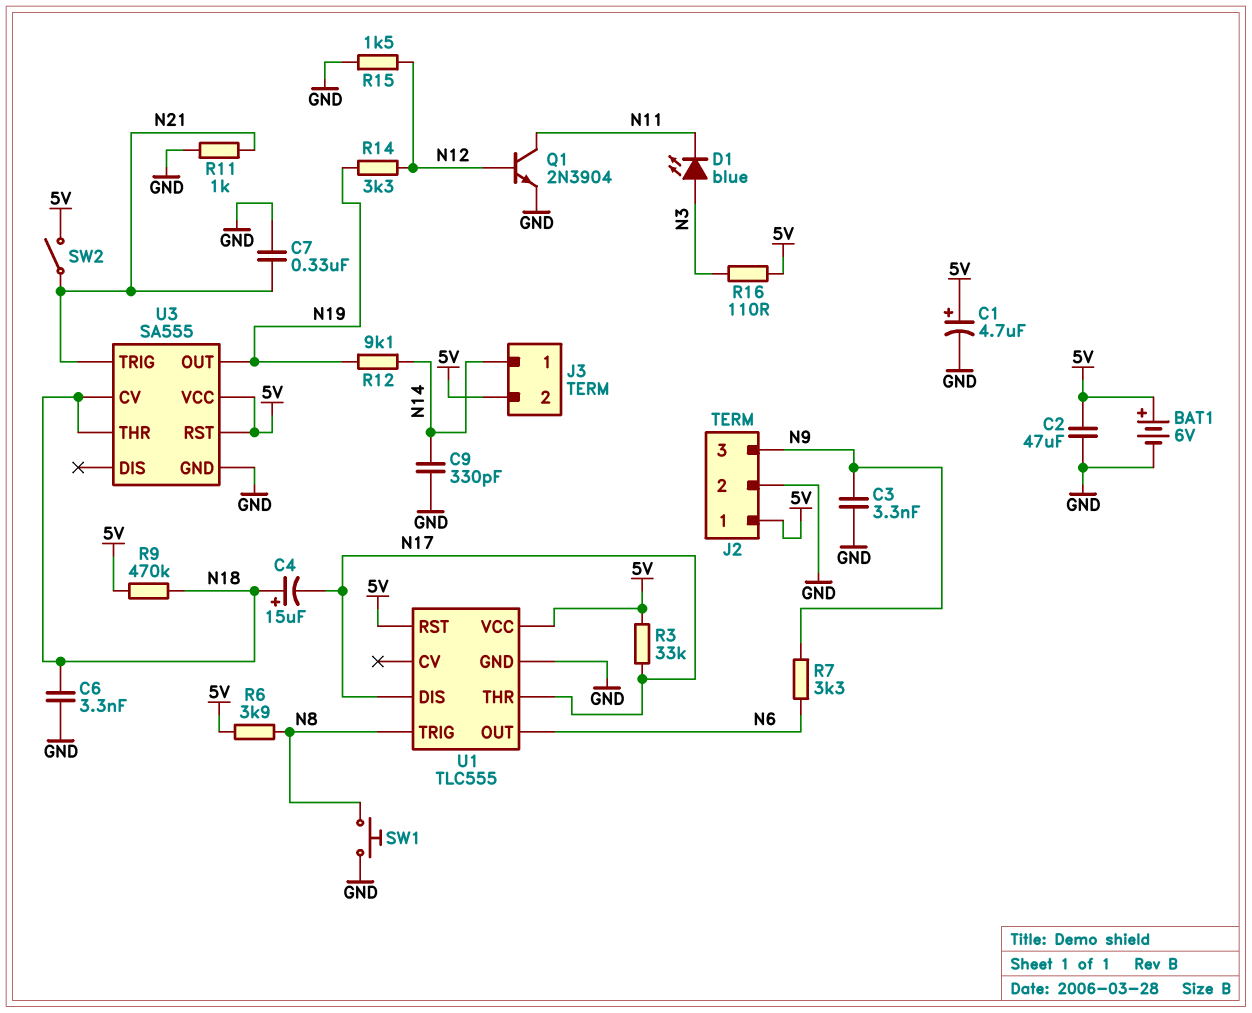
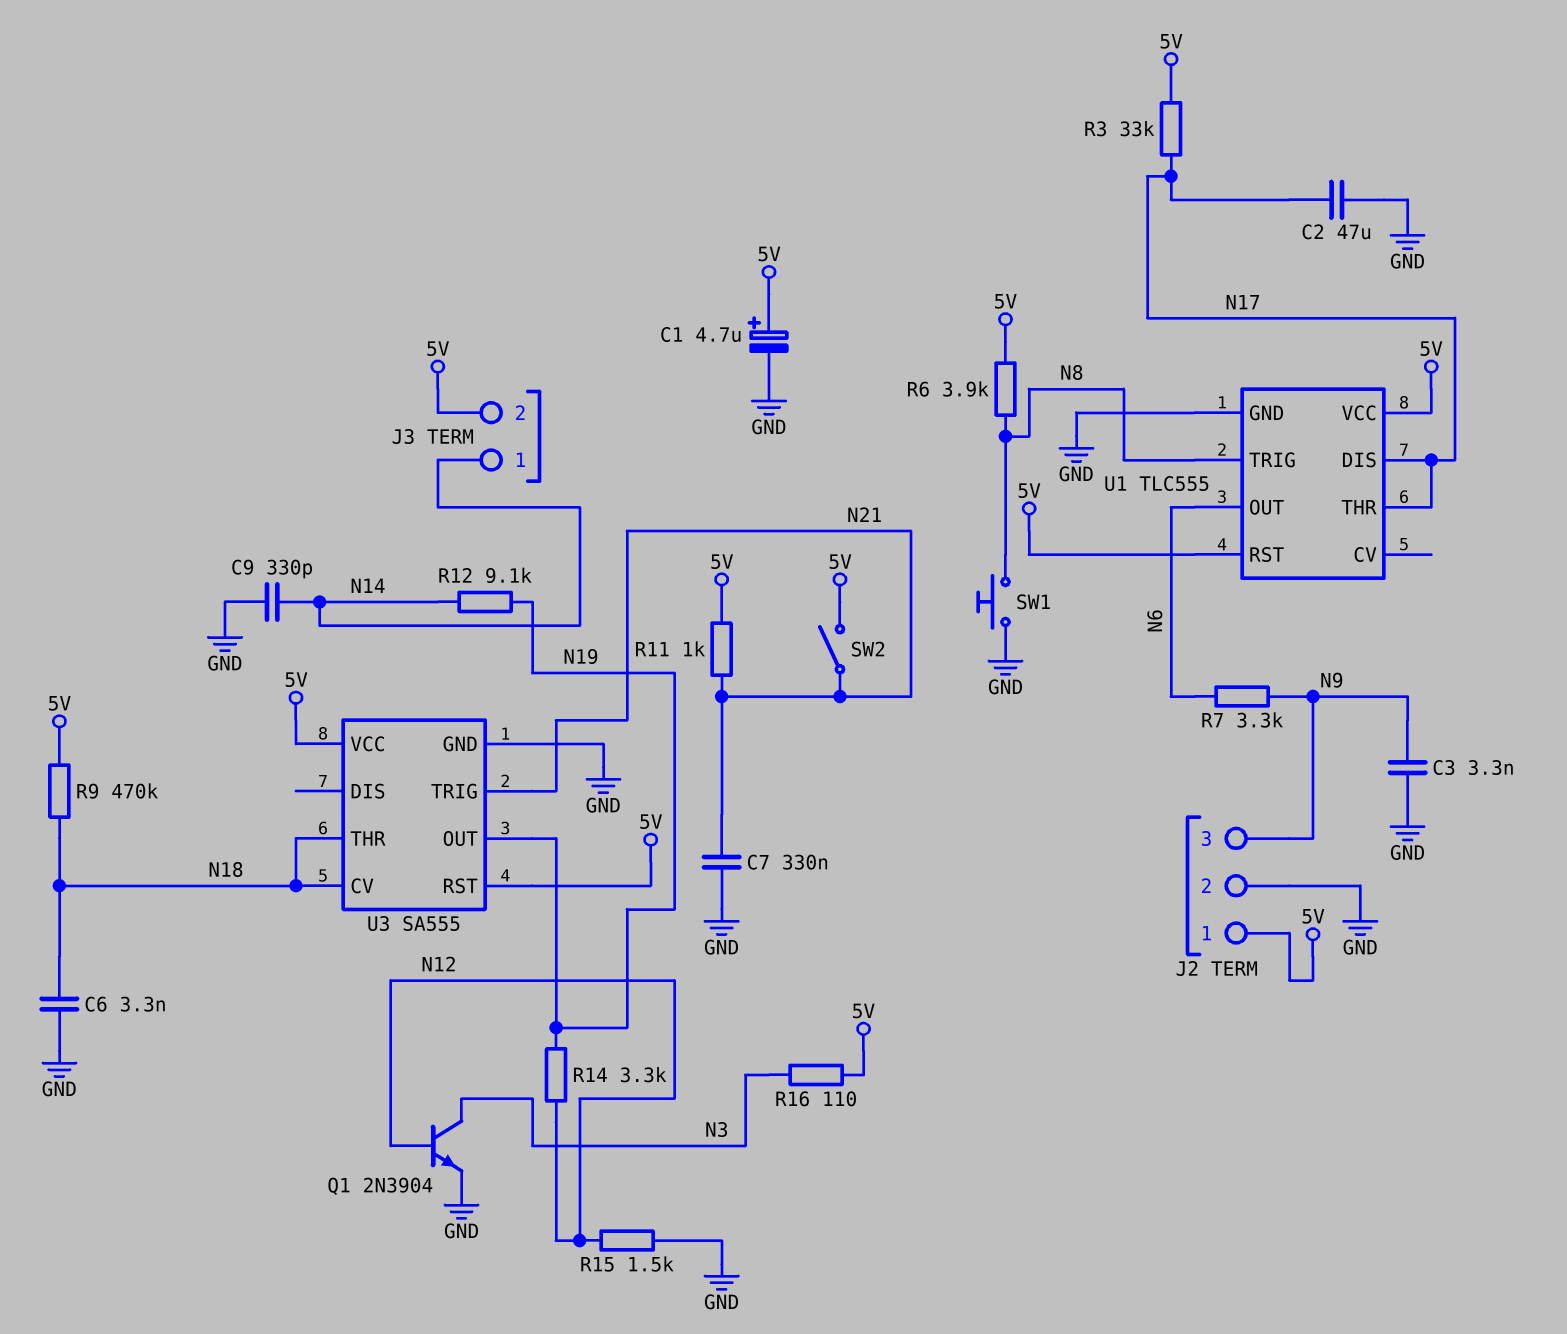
BAT1: 6V (plus 5V, minus GND) -> none
C2: 47uF (5V, GND) -> 47uF (GND, N17)
C4: 15uF (plus N18, minus N17) -> none
D1: LED blue (A N3, K N11) -> none
Q1: NPN 2N3904 (B N12, C N11, E GND) -> NPN 2N3904 (B N12, C N3, E GND)
R11: 1k (GND, N21) -> 1k (5V, N21)

